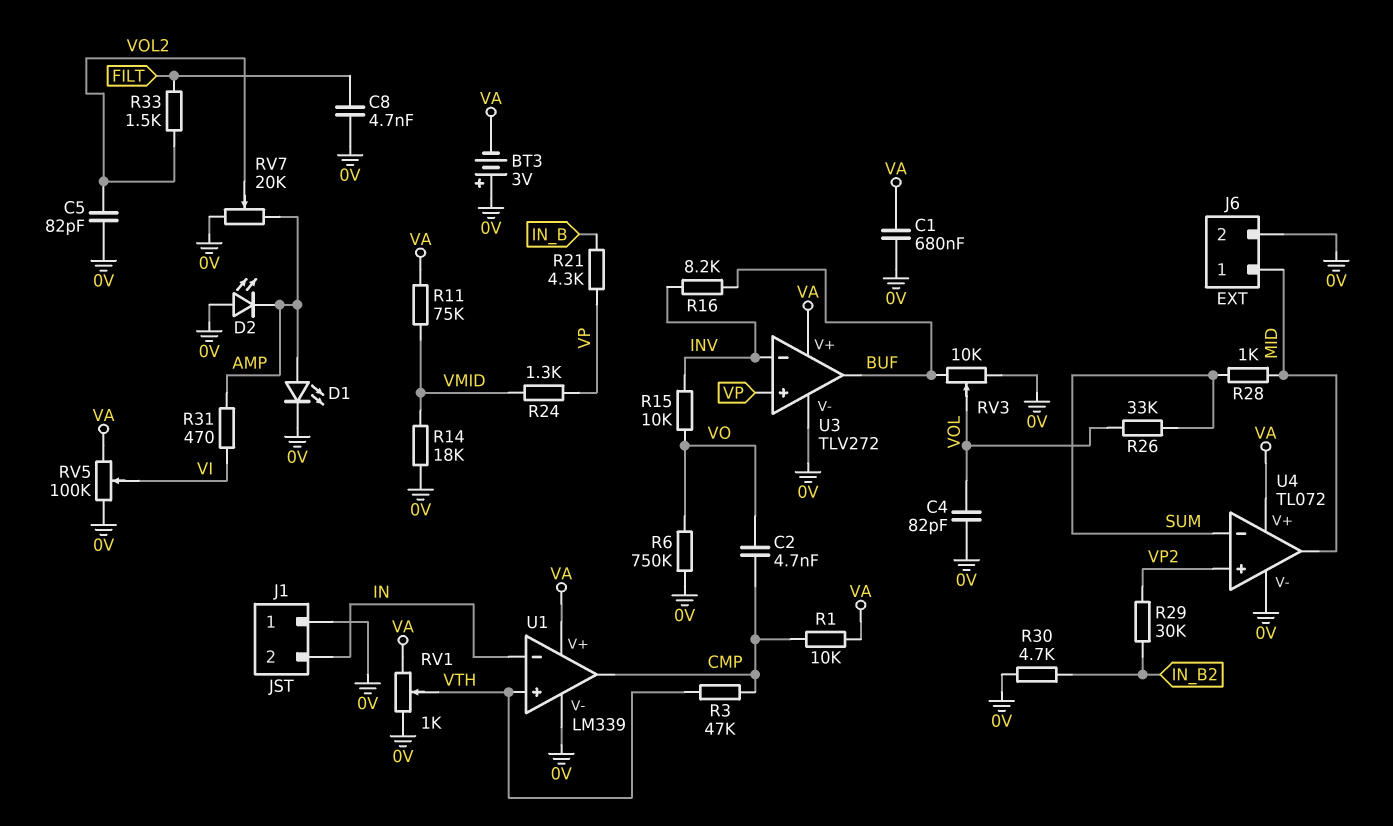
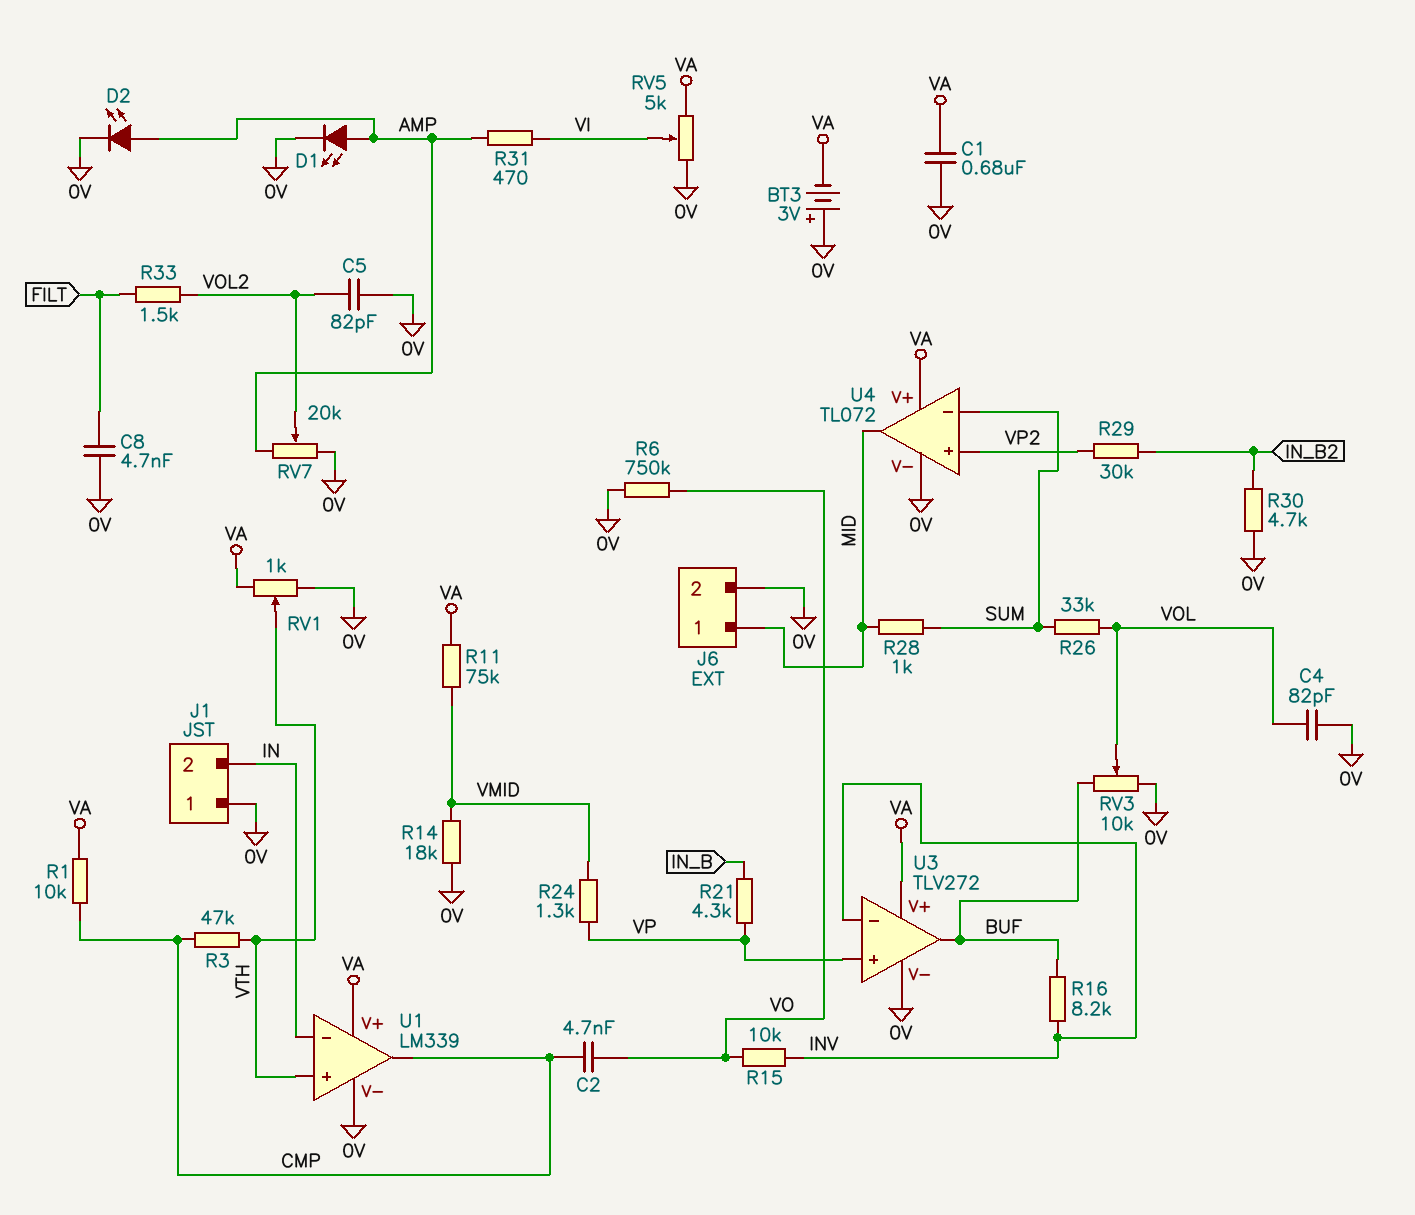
D2: LED (A 0V, K AMP) -> LED (A AMP, K 0V)
RV5: 100k (0V, VA, wiper VI) -> 5k (0V, VA, wiper VI)

